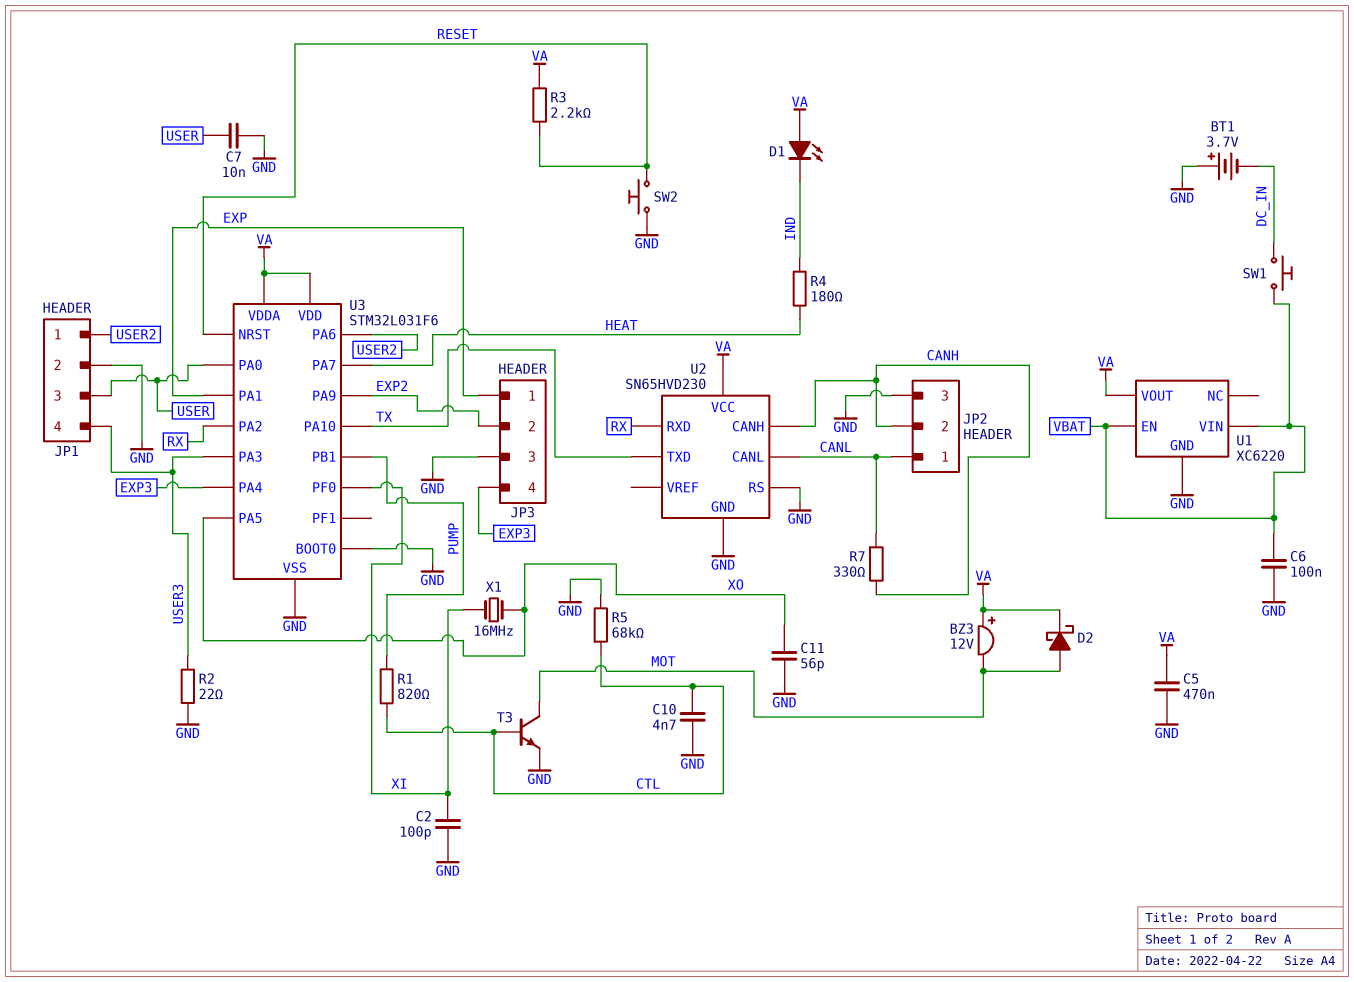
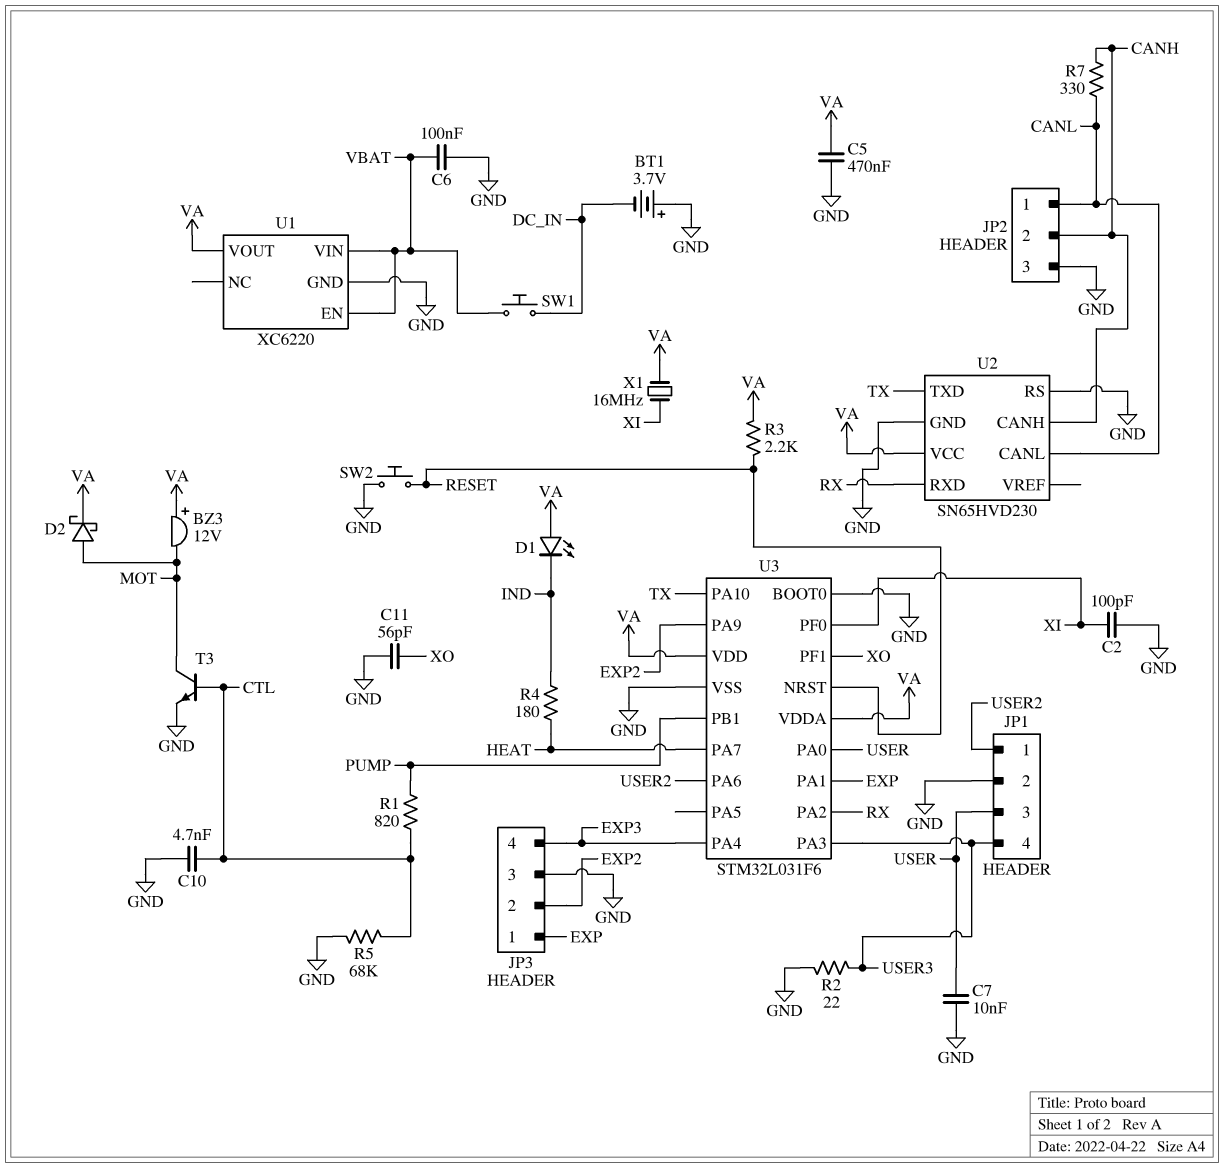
U3 pin PA5: XO -> none
U3 pin PF1: none -> XO
X1: 16MHz (XI, XO) -> 16MHz (VA, XI)

